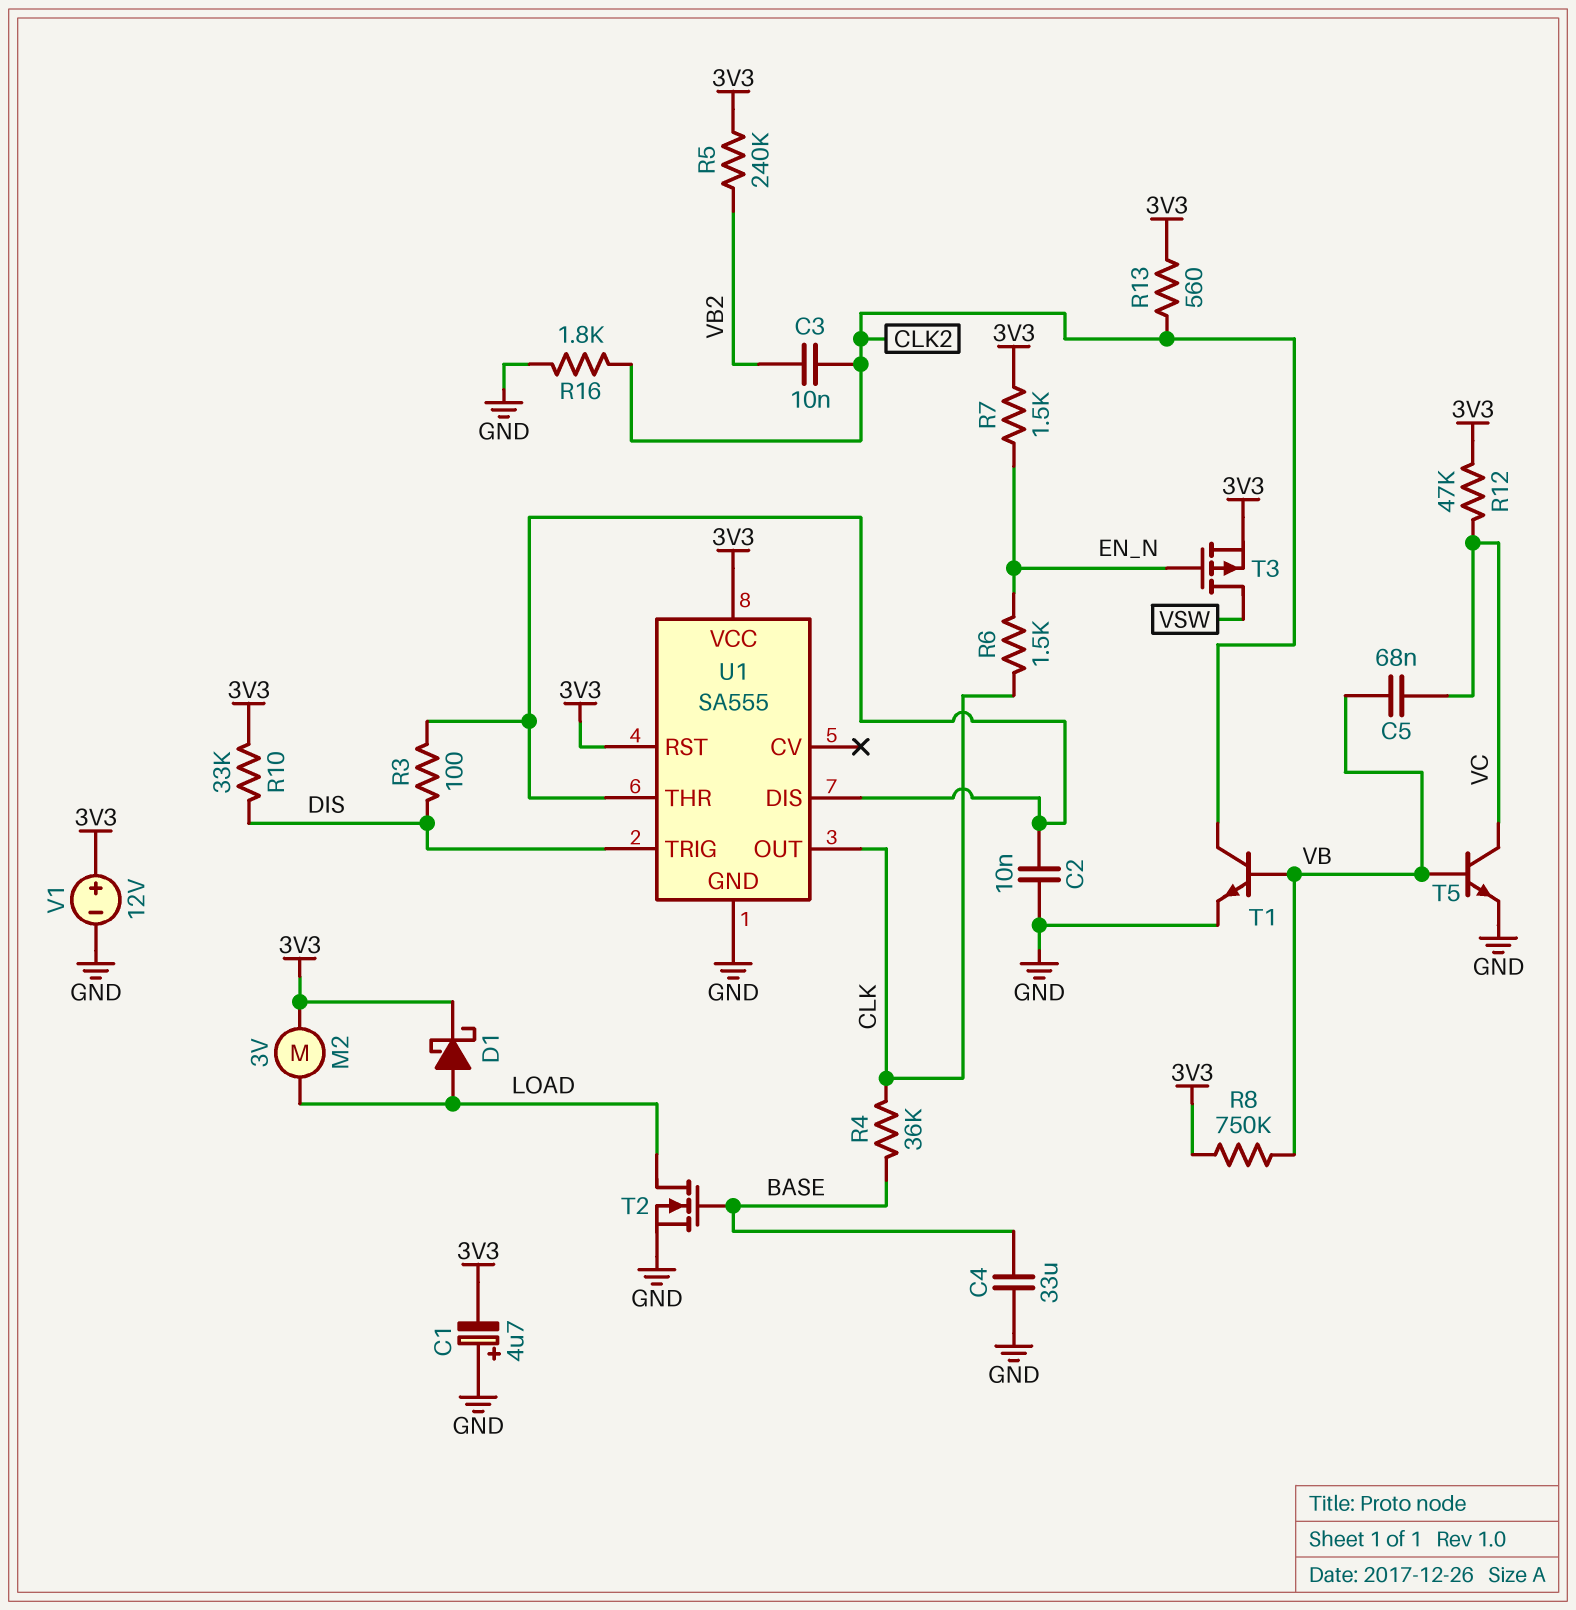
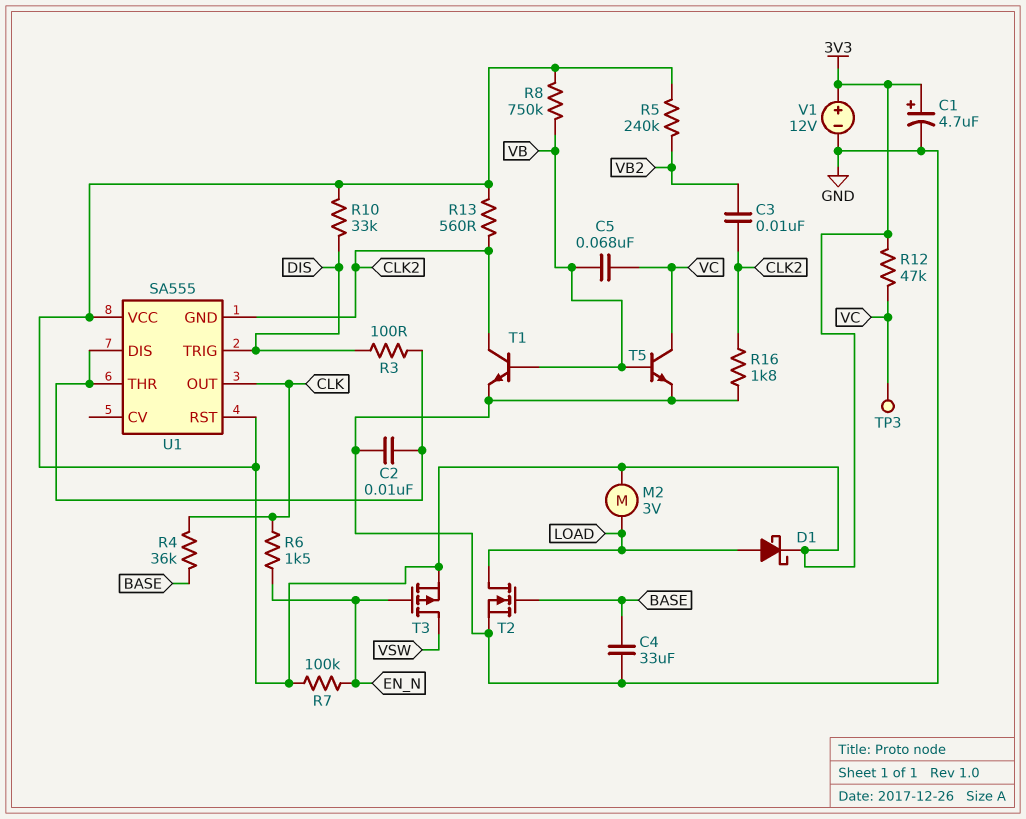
C1: 4.7uF (plus GND, minus 3V3) -> 4.7uF (plus 3V3, minus GND)
R7: 1.5k (3V3, EN_N) -> 100k (3V3, EN_N)
TP3: none -> test point (VC)
U1 pin GND: GND -> CLK2

